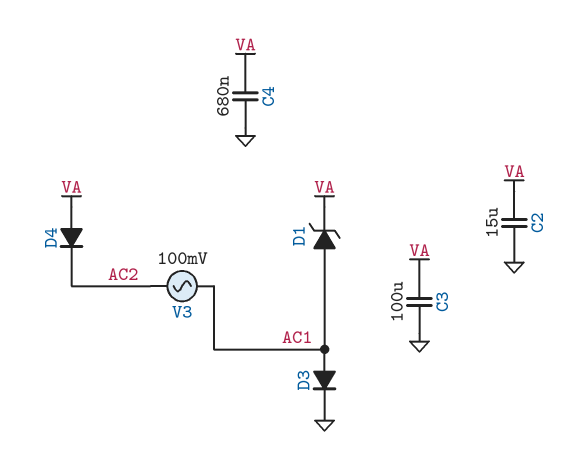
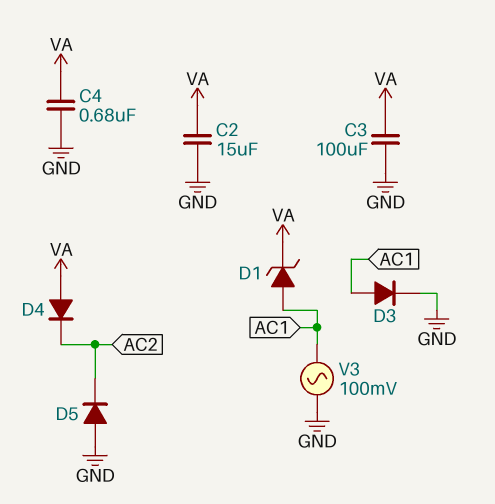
D5: none -> diode (A GND, K AC2)
V3: AC 100mV (AC1, AC2) -> AC 100mV (AC1, GND)

